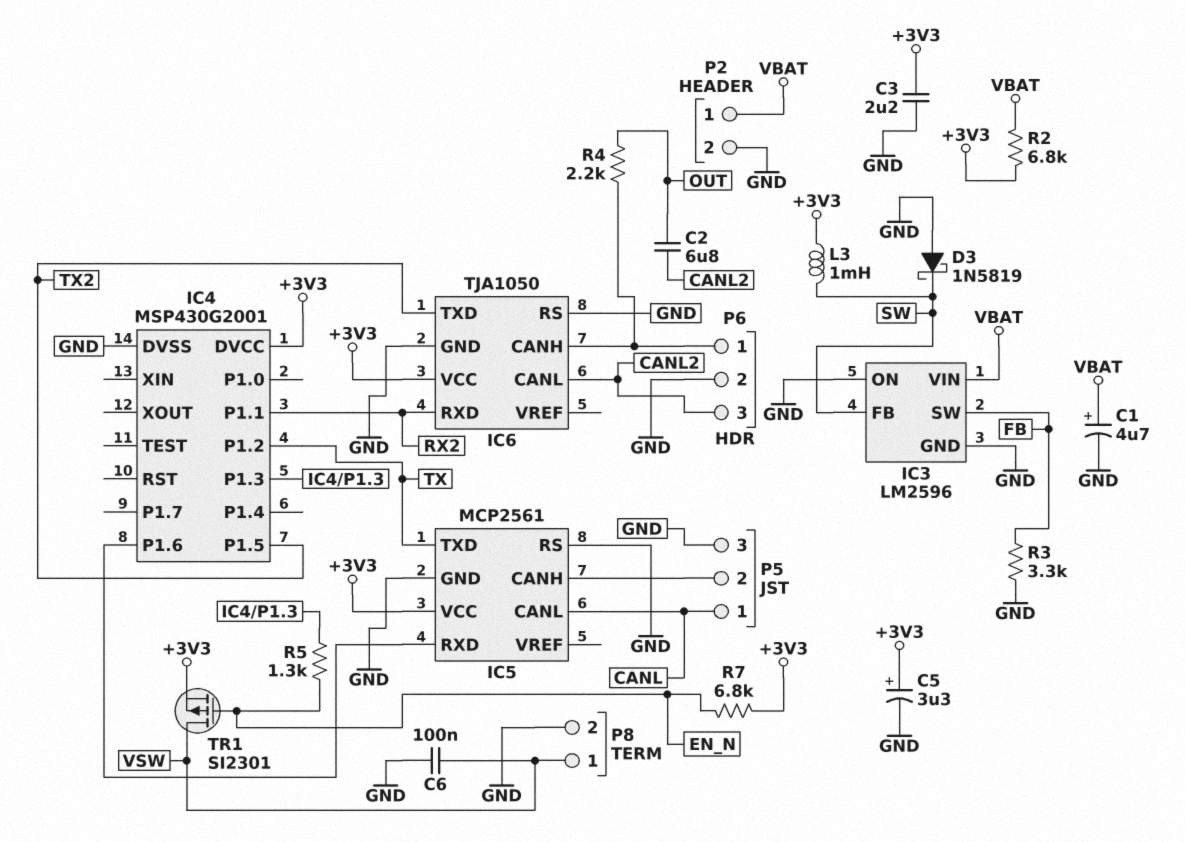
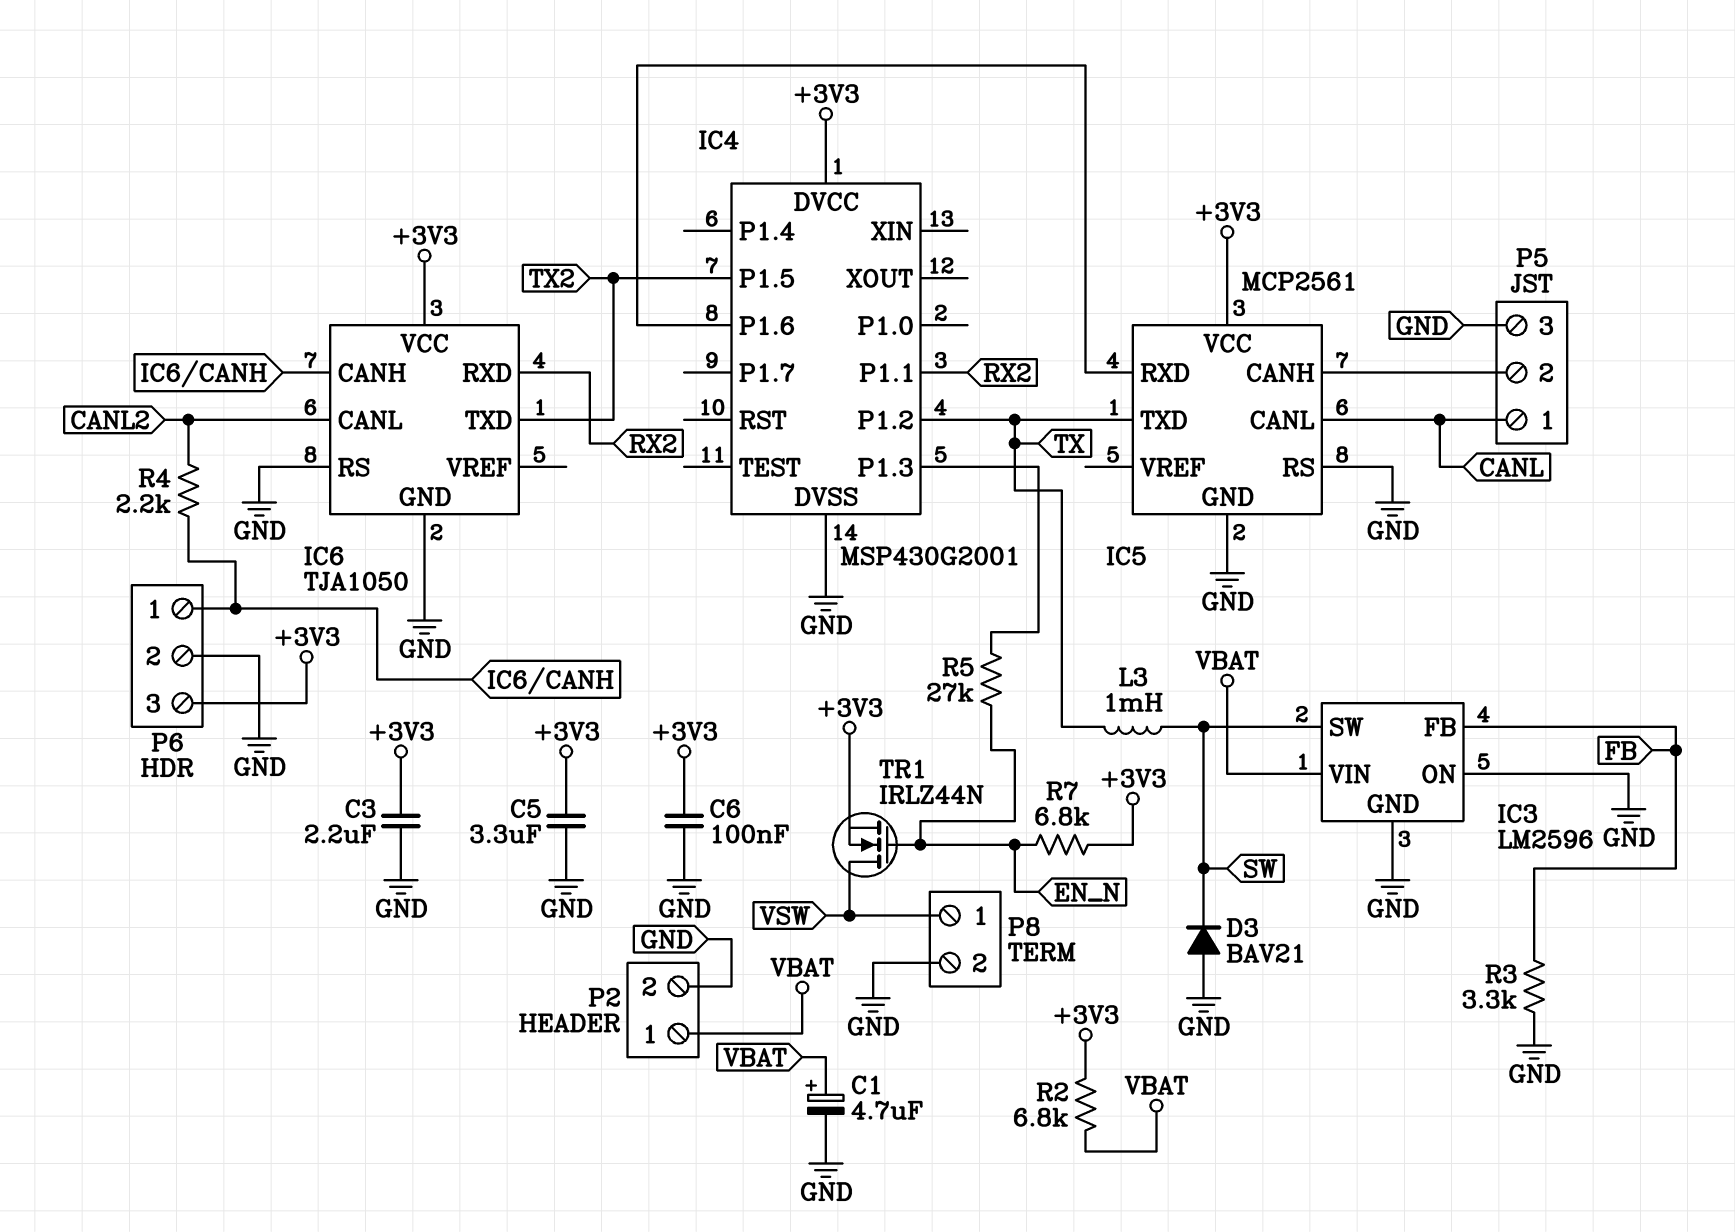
C2: 6.8uF (CANL2, OUT) -> none
C5: 3.3uF (plus +3V3, minus GND) -> 3.3uF (+3V3, GND)
C6: 100nF (GND, VSW) -> 100nF (+3V3, GND)
D3: schottky 1N5819 (A GND, K SW) -> diode BAV21 (A GND, K SW)
IC3 pin FB: SW -> FB
IC3 pin SW: FB -> SW
L3: 1mH (+3V3, SW) -> 1mH (SW, TX)
P6 pin 3: CANL2 -> +3V3
R4: 2.2k (IC6/CANH, OUT) -> 2.2k (CANL2, IC6/CANH)
R5: 1.3k (EN_N, IC4/P1.3) -> 27k (EN_N, IC4/P1.3)
TR1: PMOS SI2301 (G EN_N, D VSW, S +3V3) -> NMOS IRLZ44N (G EN_N, D VSW, S +3V3)

